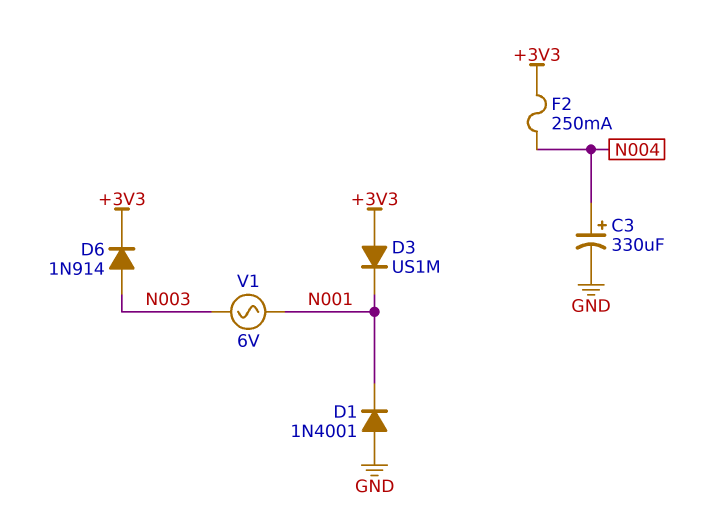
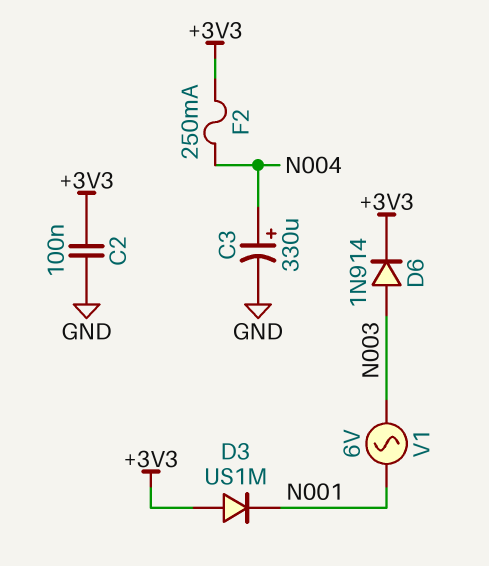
C2: none -> 100nF (+3V3, GND)
D1: diode 1N4001 (A GND, K N001) -> none

